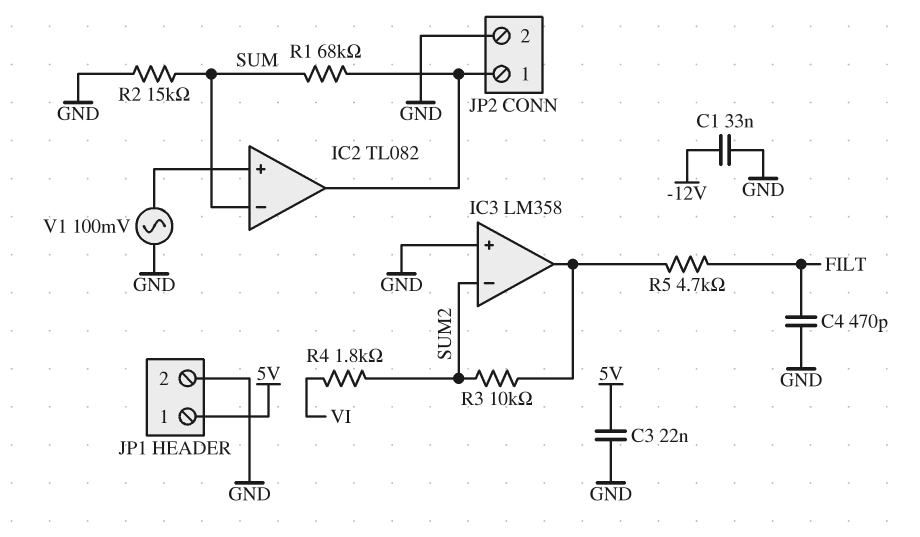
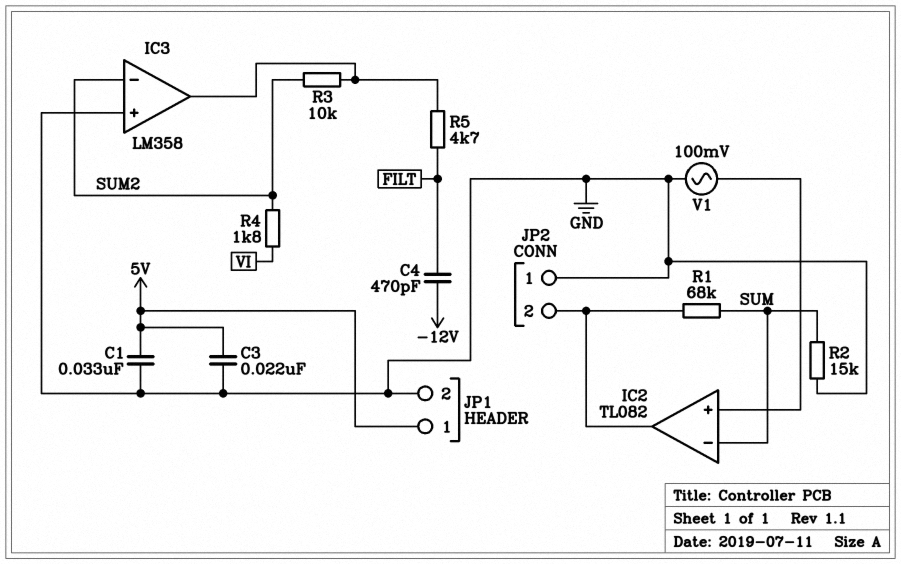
C1: 33nF (-12V, GND) -> 33nF (5V, GND)
C4: 470pF (FILT, GND) -> 470pF (-12V, FILT)
JP2 pin 1: IC2/out -> GND
JP2 pin 2: GND -> IC2/out

